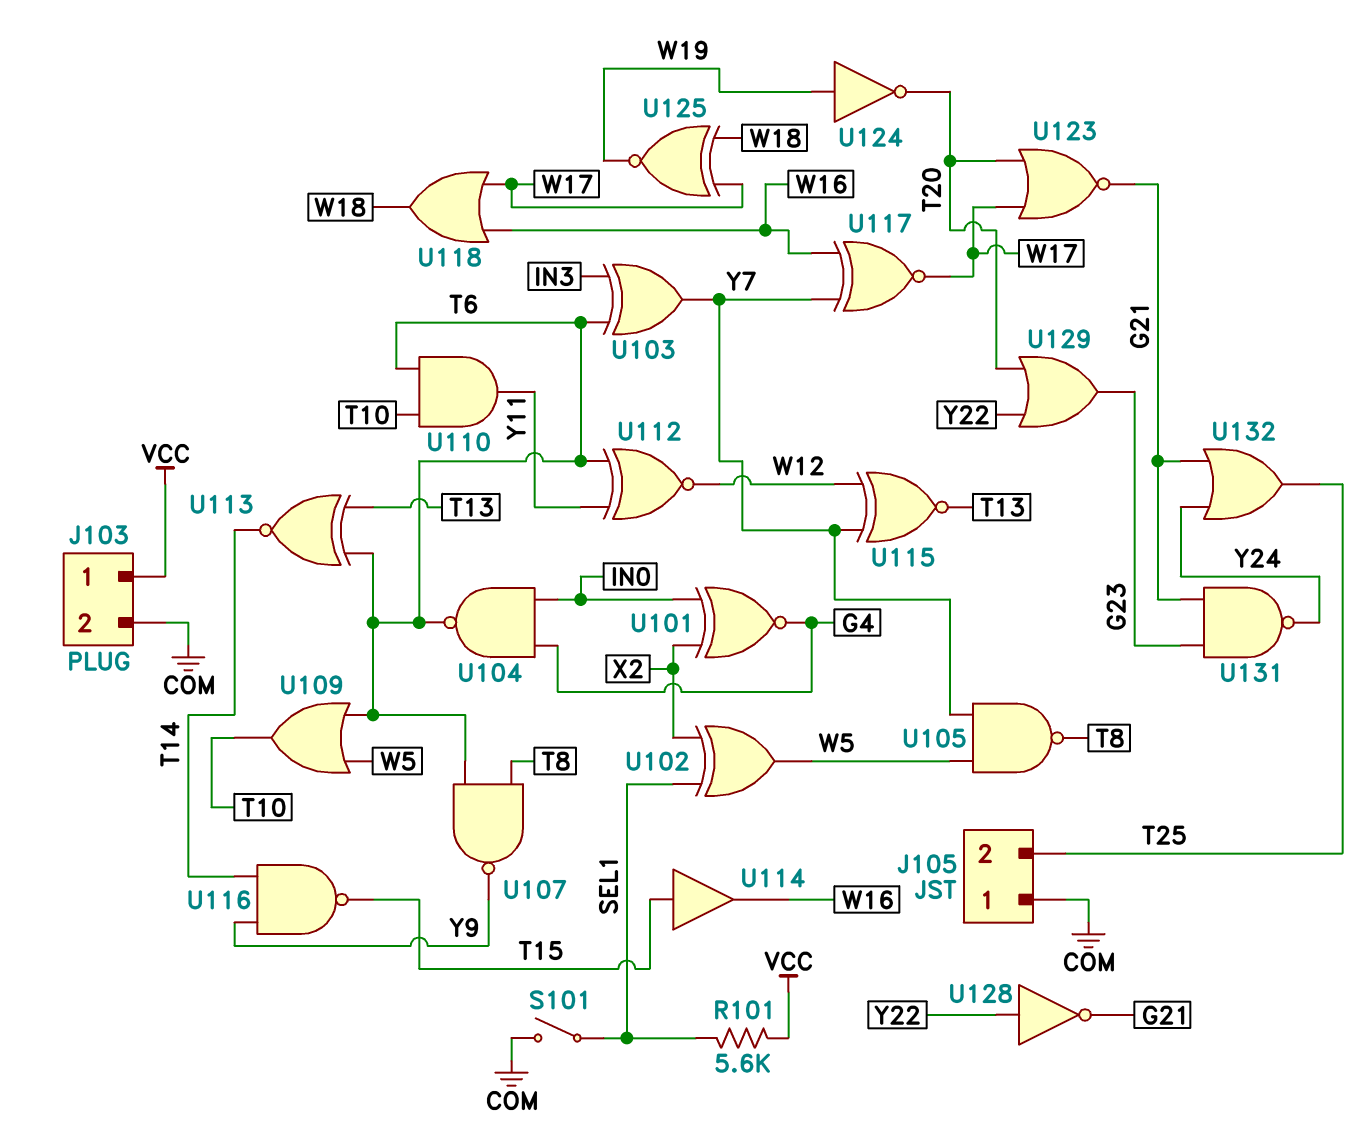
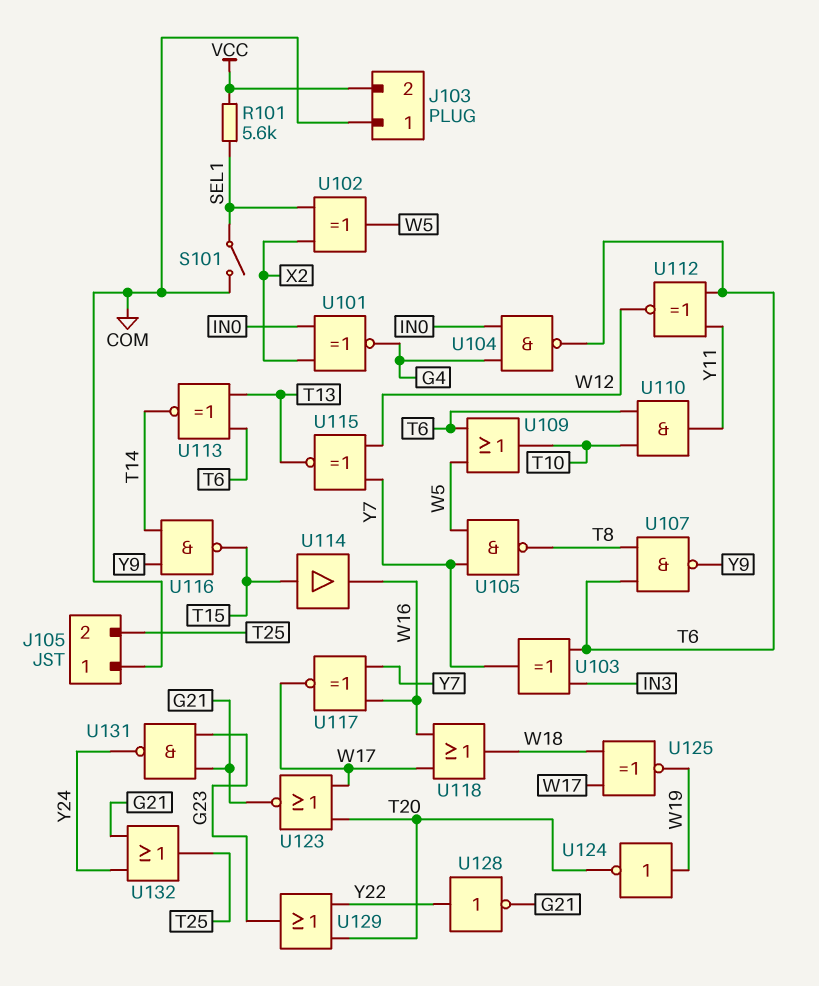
J103 pin 1: VCC -> COM
J103 pin 2: COM -> VCC

